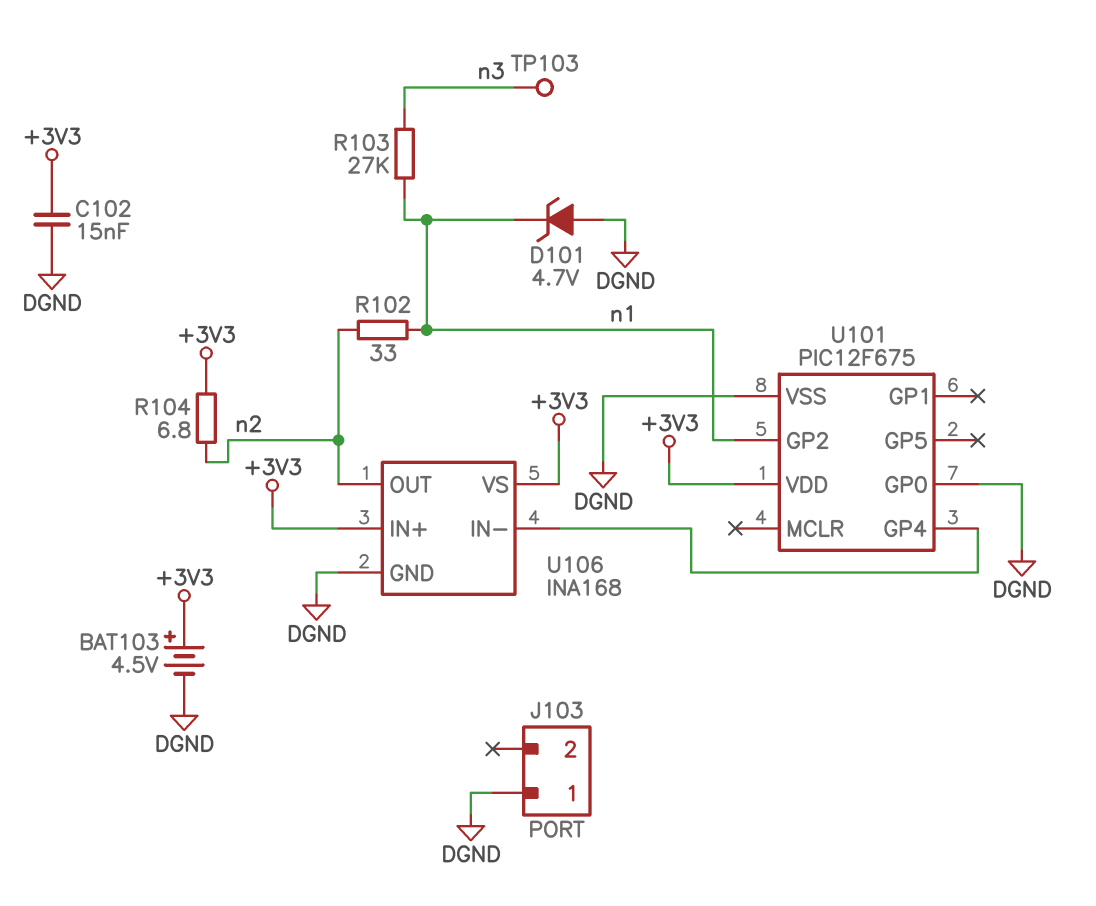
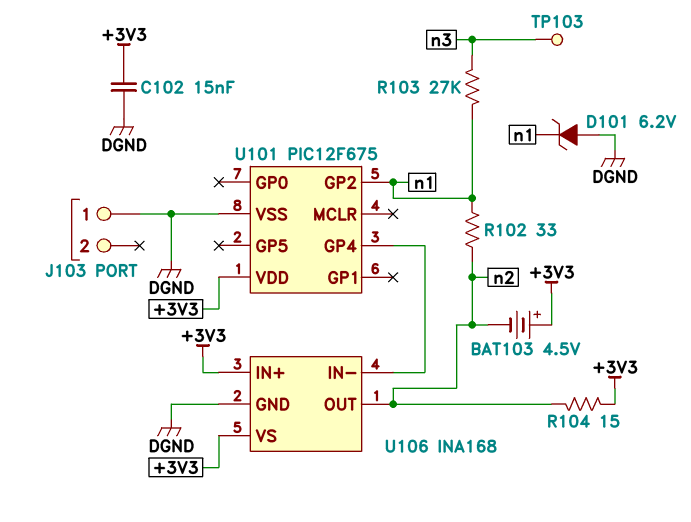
BAT103: 4.5V (plus +3V3, minus DGND) -> 4.5V (plus +3V3, minus n2)
D101: zener 4.7V (A DGND, K n1) -> zener 6.2V (A DGND, K n1)
R104: 6.8 (+3V3, n2) -> 15 (+3V3, n2)
U101 pin GP0: DGND -> none

